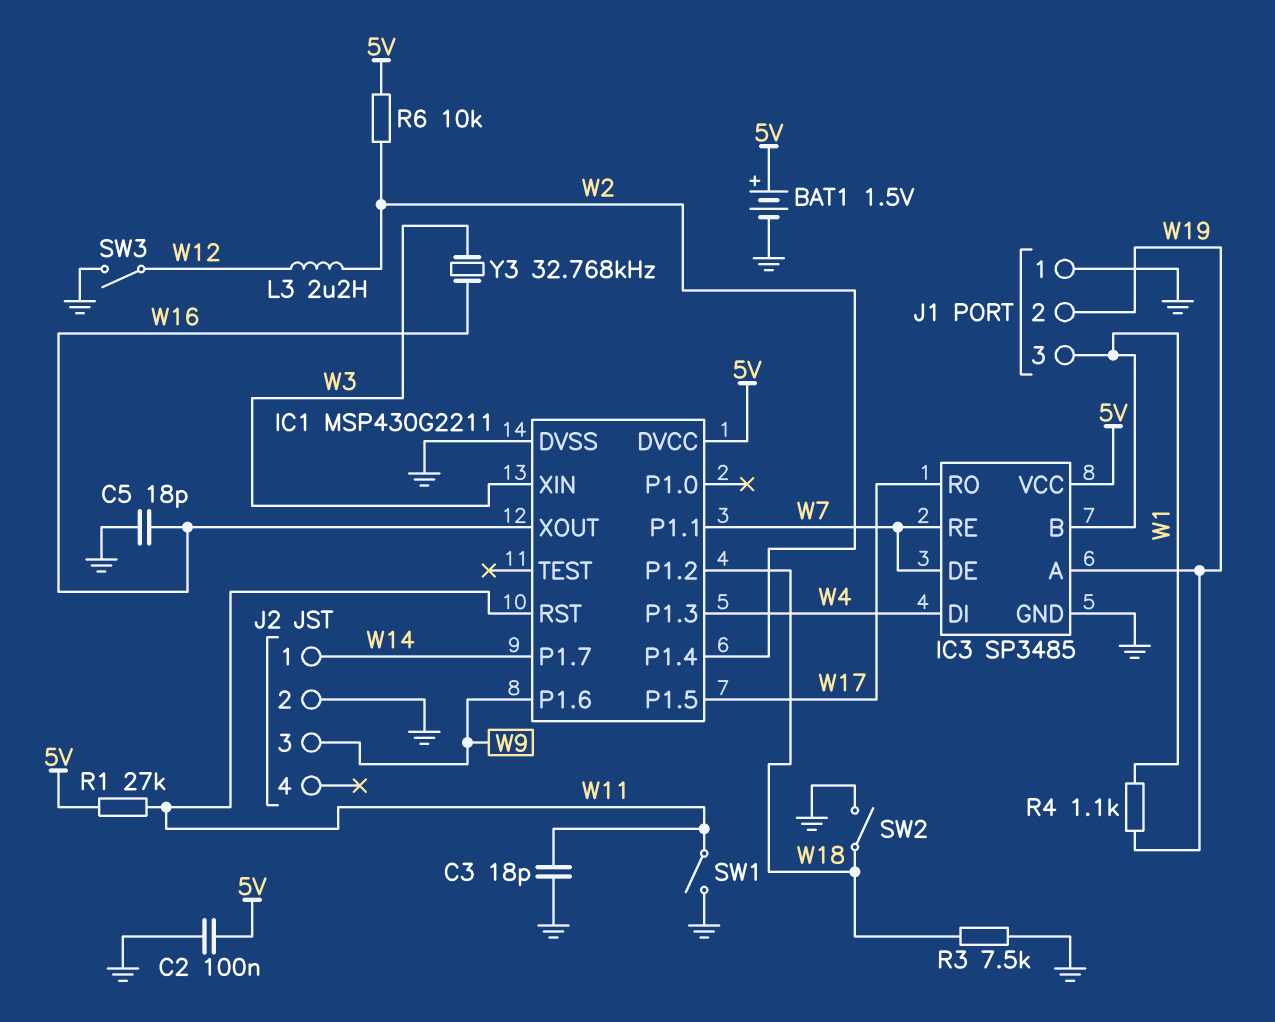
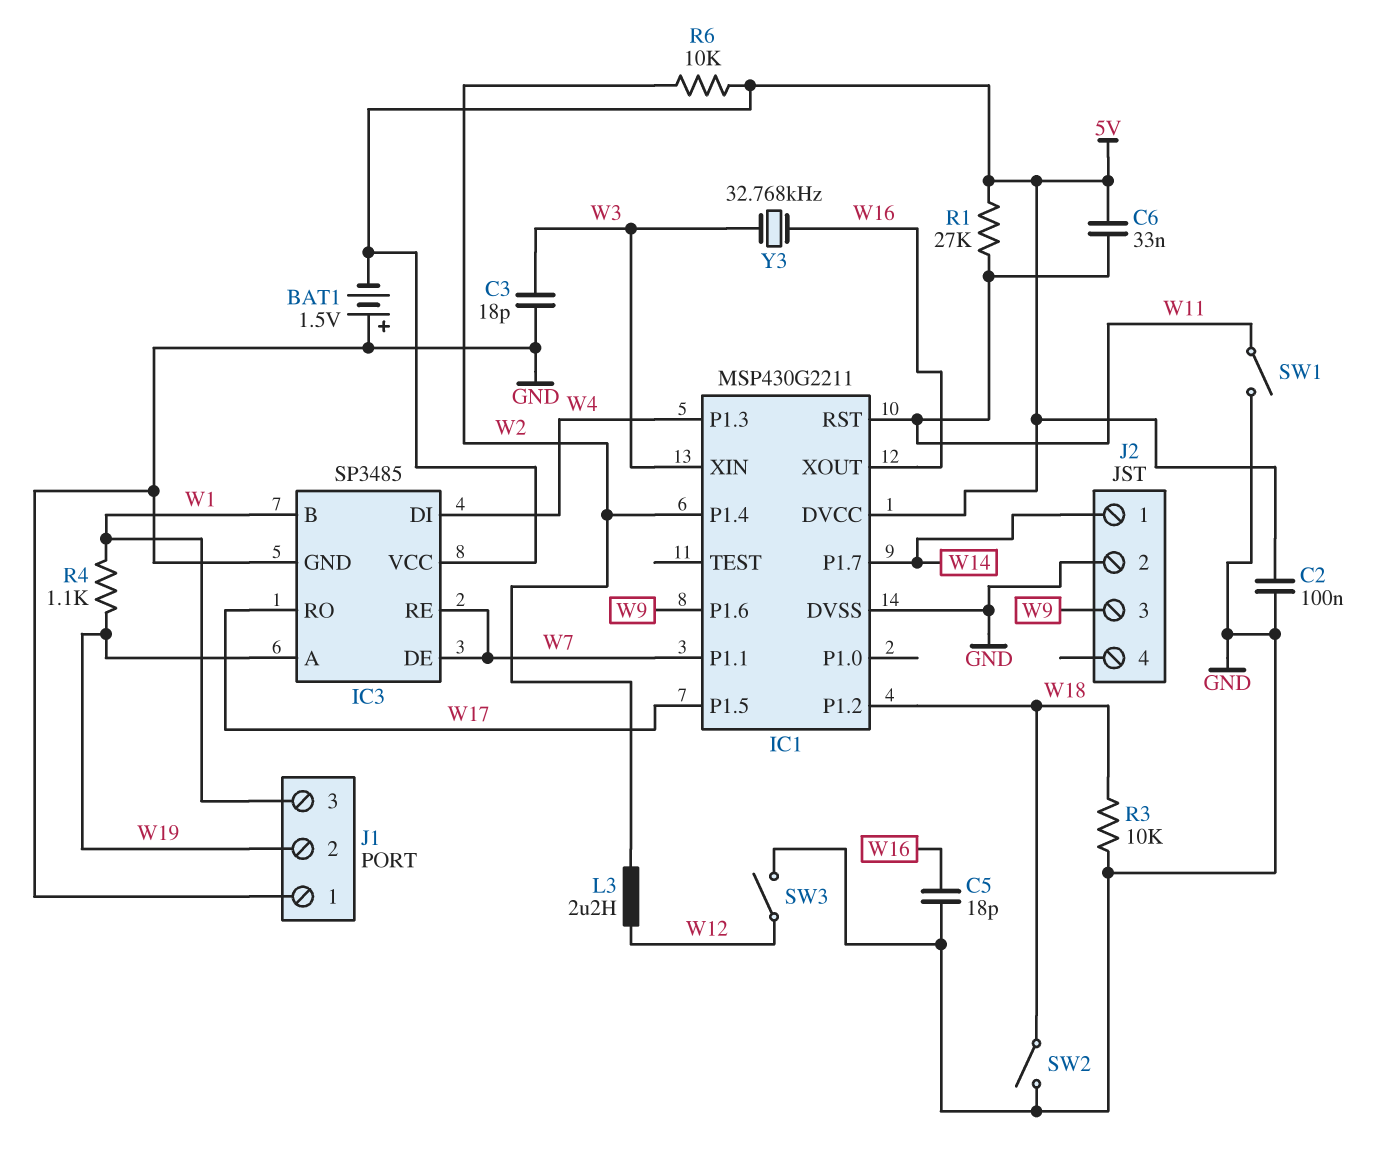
BAT1: 1.5V (plus 5V, minus GND) -> 1.5V (plus GND, minus 5V)
C3: 18pF (GND, W11) -> 18pF (GND, W3)
C6: none -> 33nF (5V, W11)
R3: 7.5k (GND, W18) -> 10k (GND, W18)

